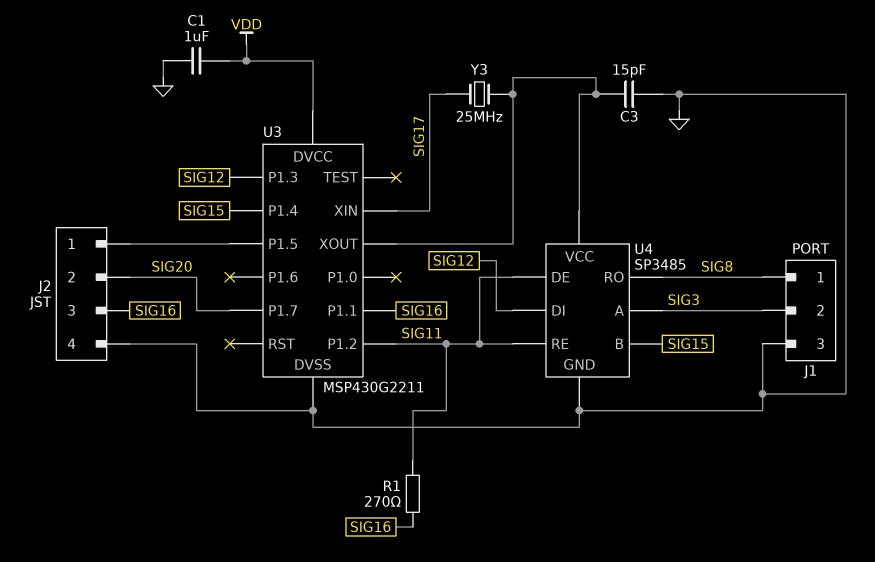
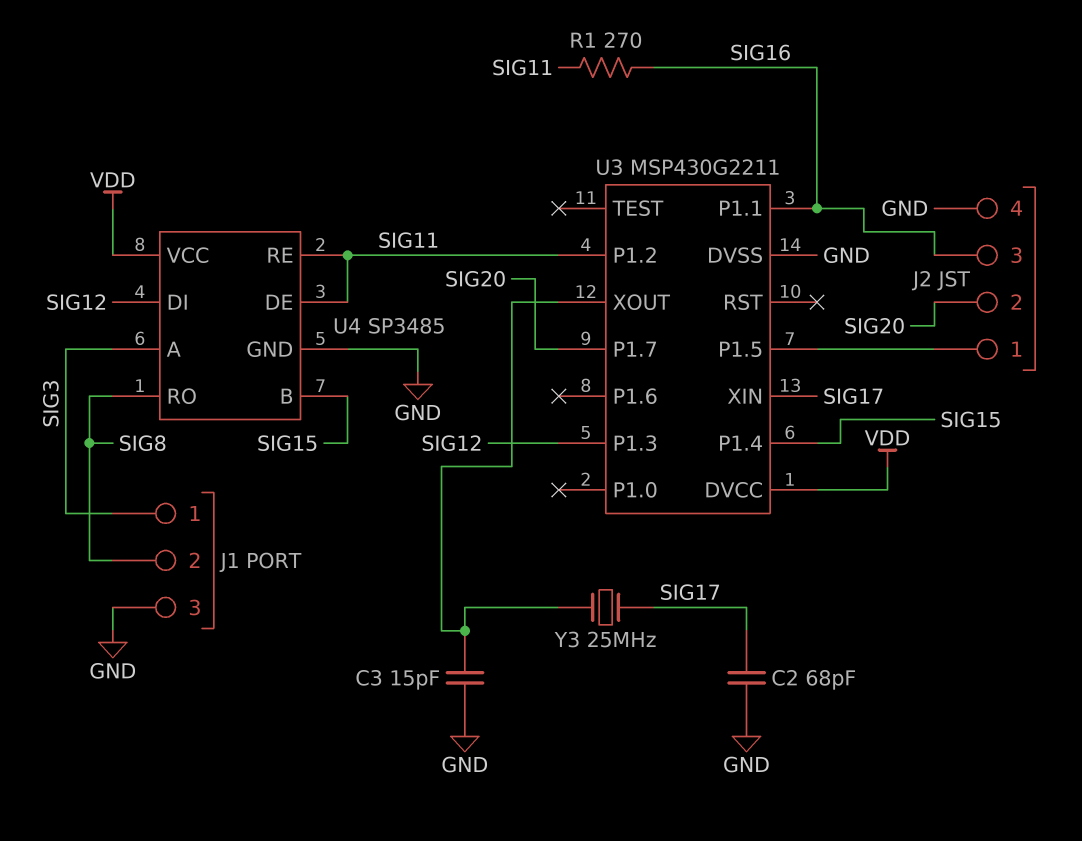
C1: 1uF (GND, VDD) -> none
C2: none -> 68pF (GND, SIG17)
J1 pin 1: SIG8 -> SIG3
J1 pin 2: SIG3 -> SIG8
U4 pin VCC: U3/XOUT -> VDD

